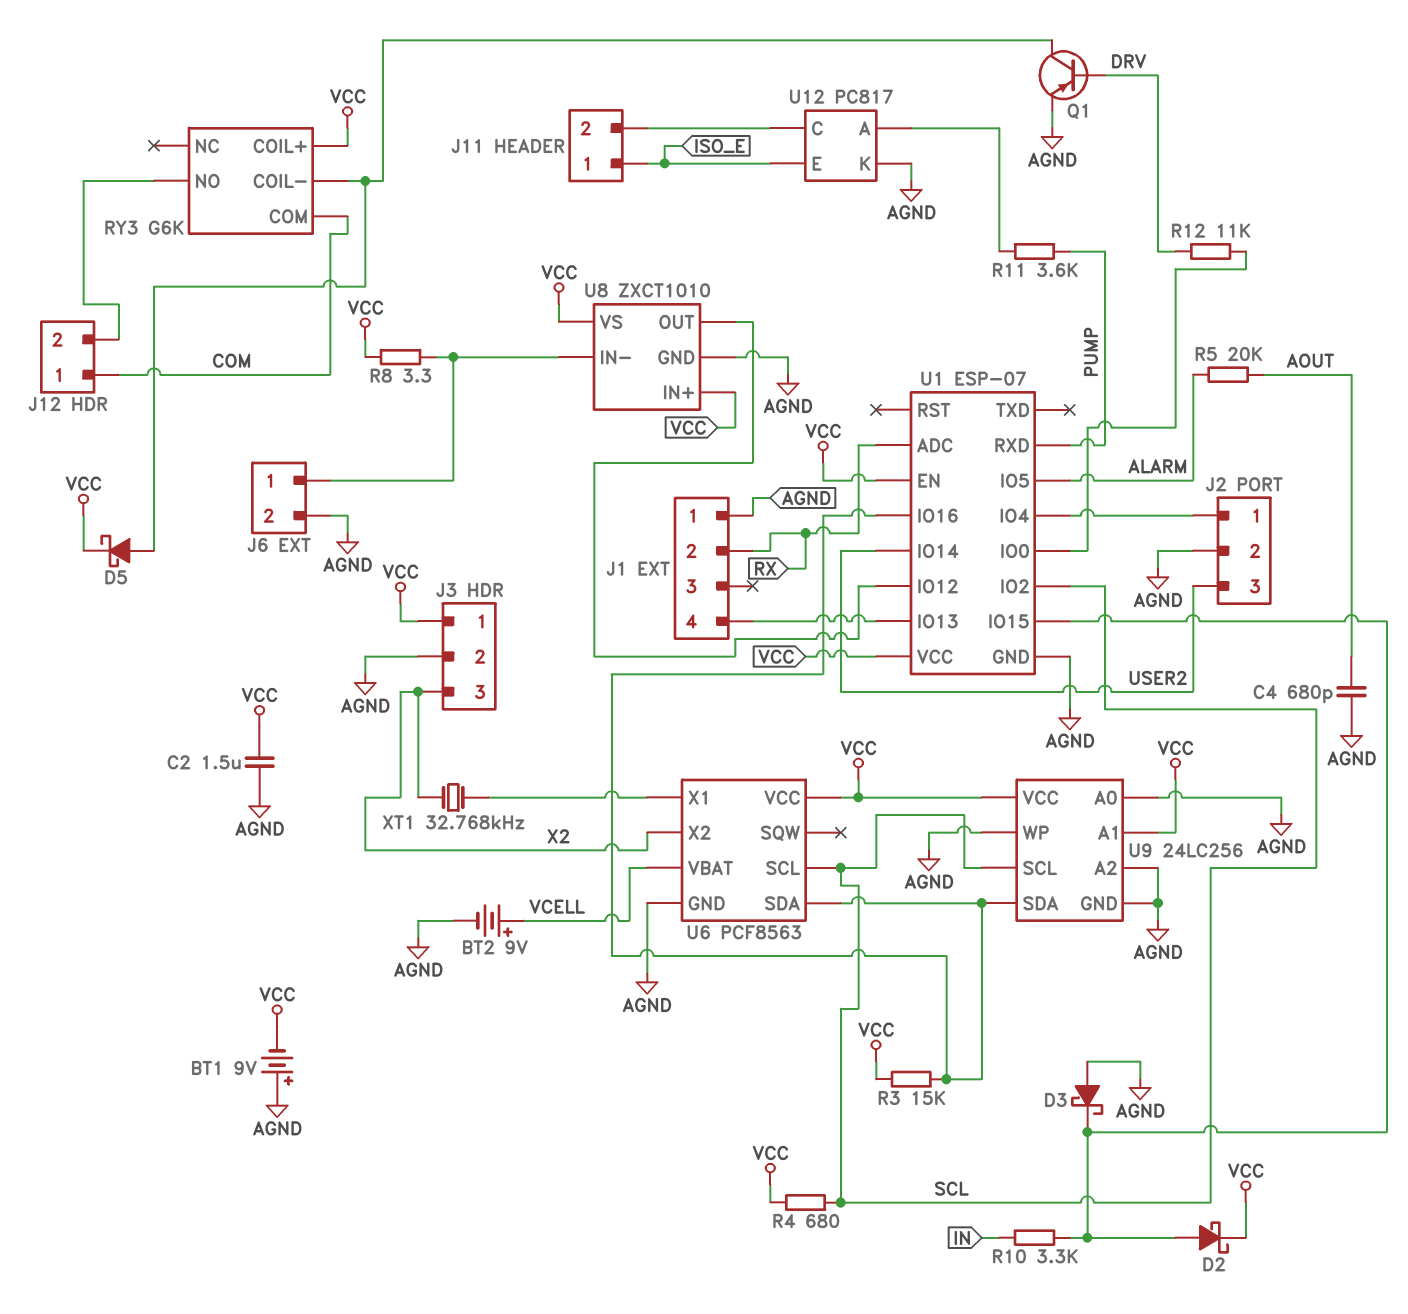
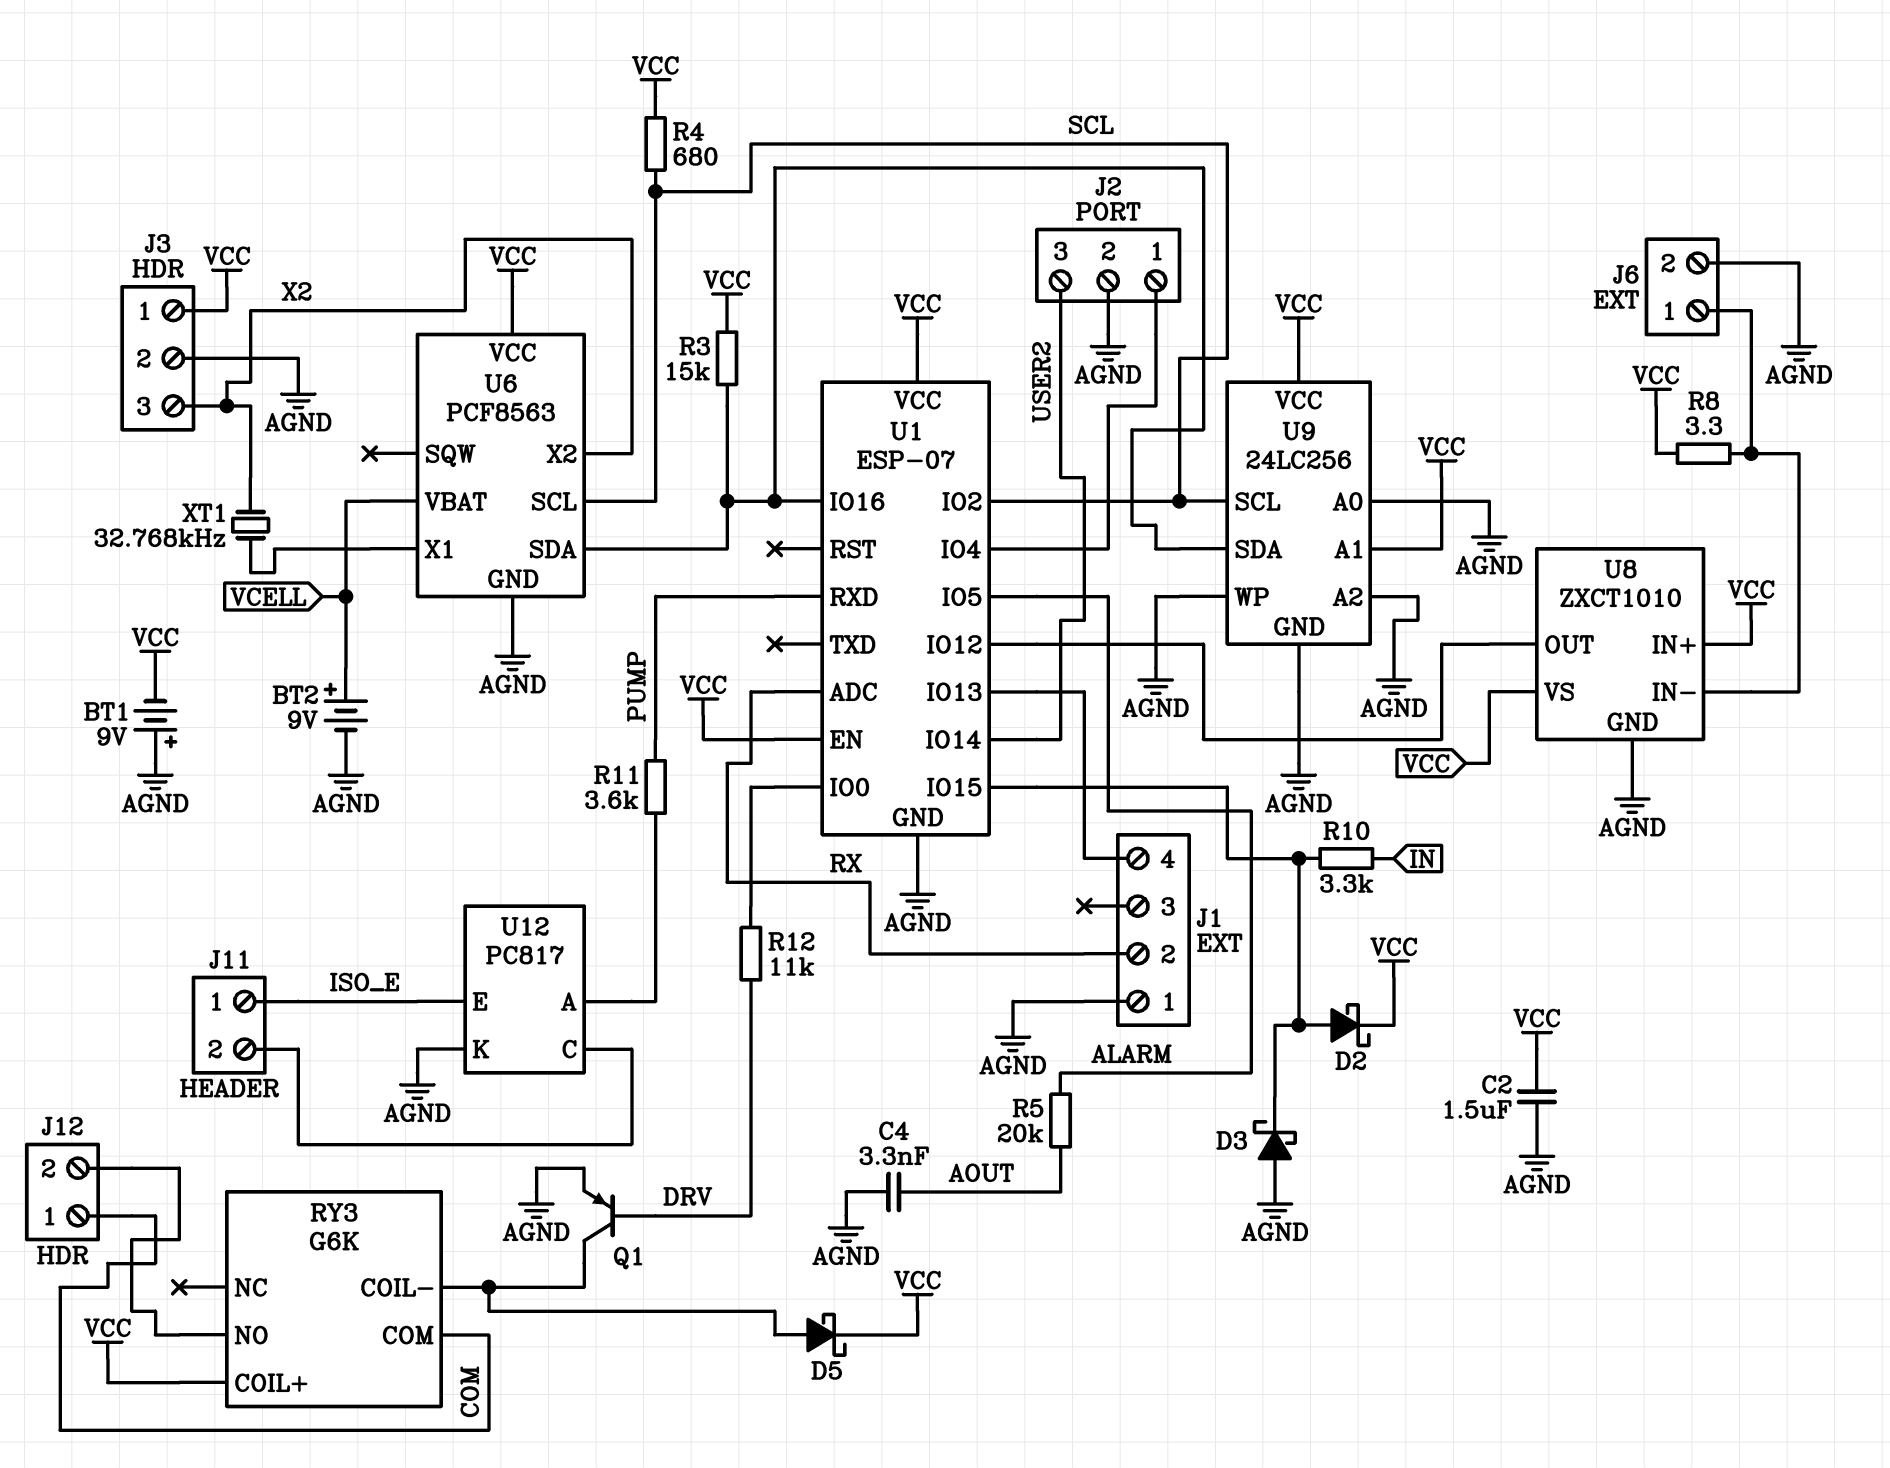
C4: 680pF (AGND, AOUT) -> 3.3nF (AGND, AOUT)

